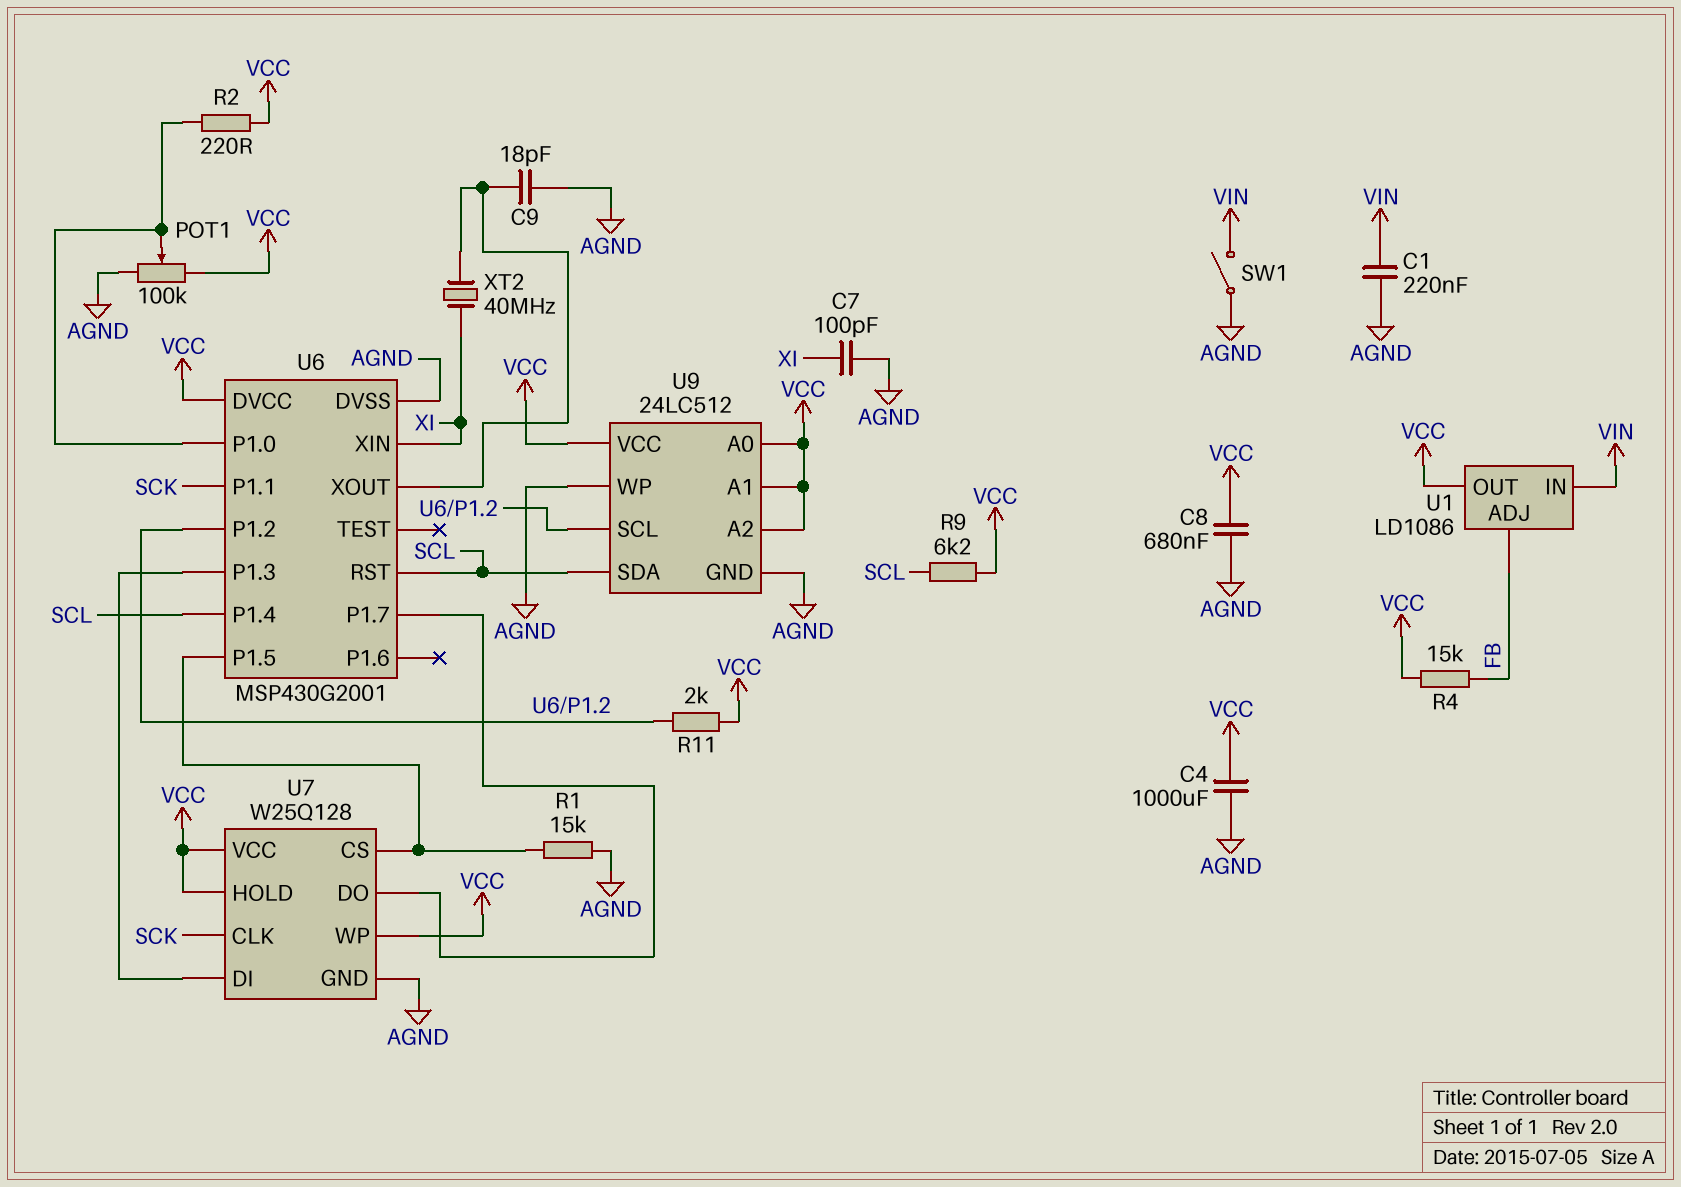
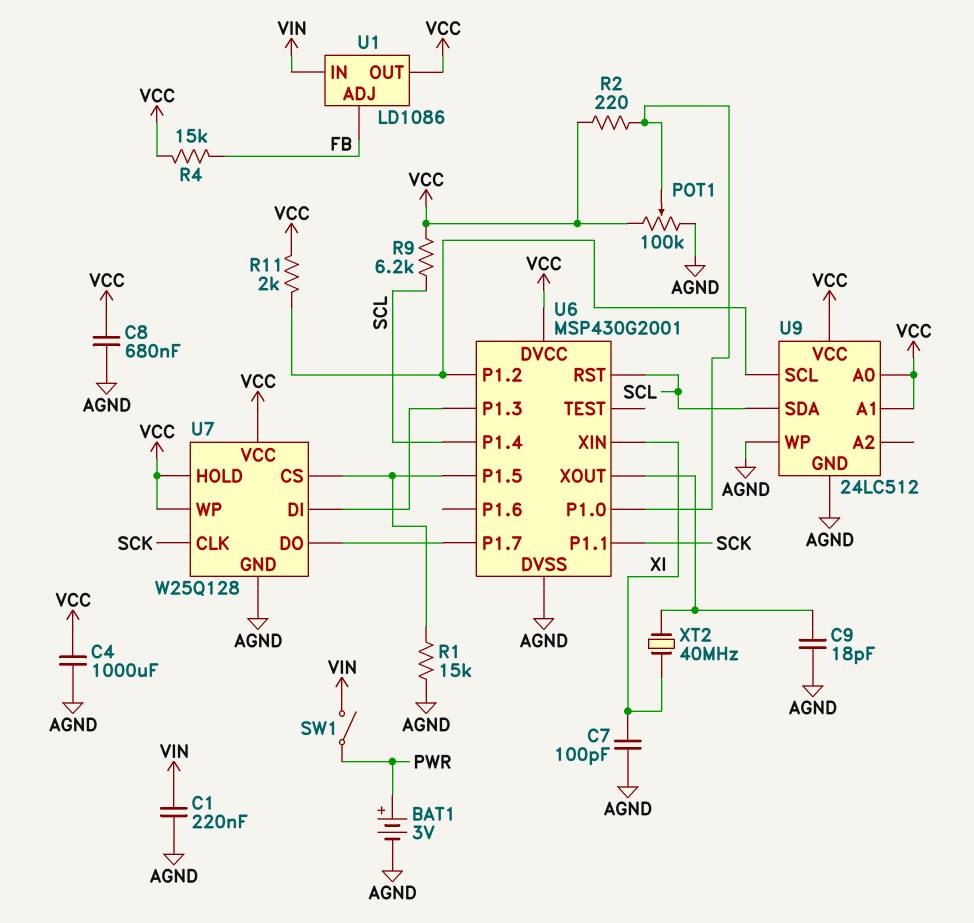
BAT1: none -> 3V (plus PWR, minus AGND)
SW1: switch (AGND, VIN) -> switch (PWR, VIN)
U9 pin A2: VCC -> none

